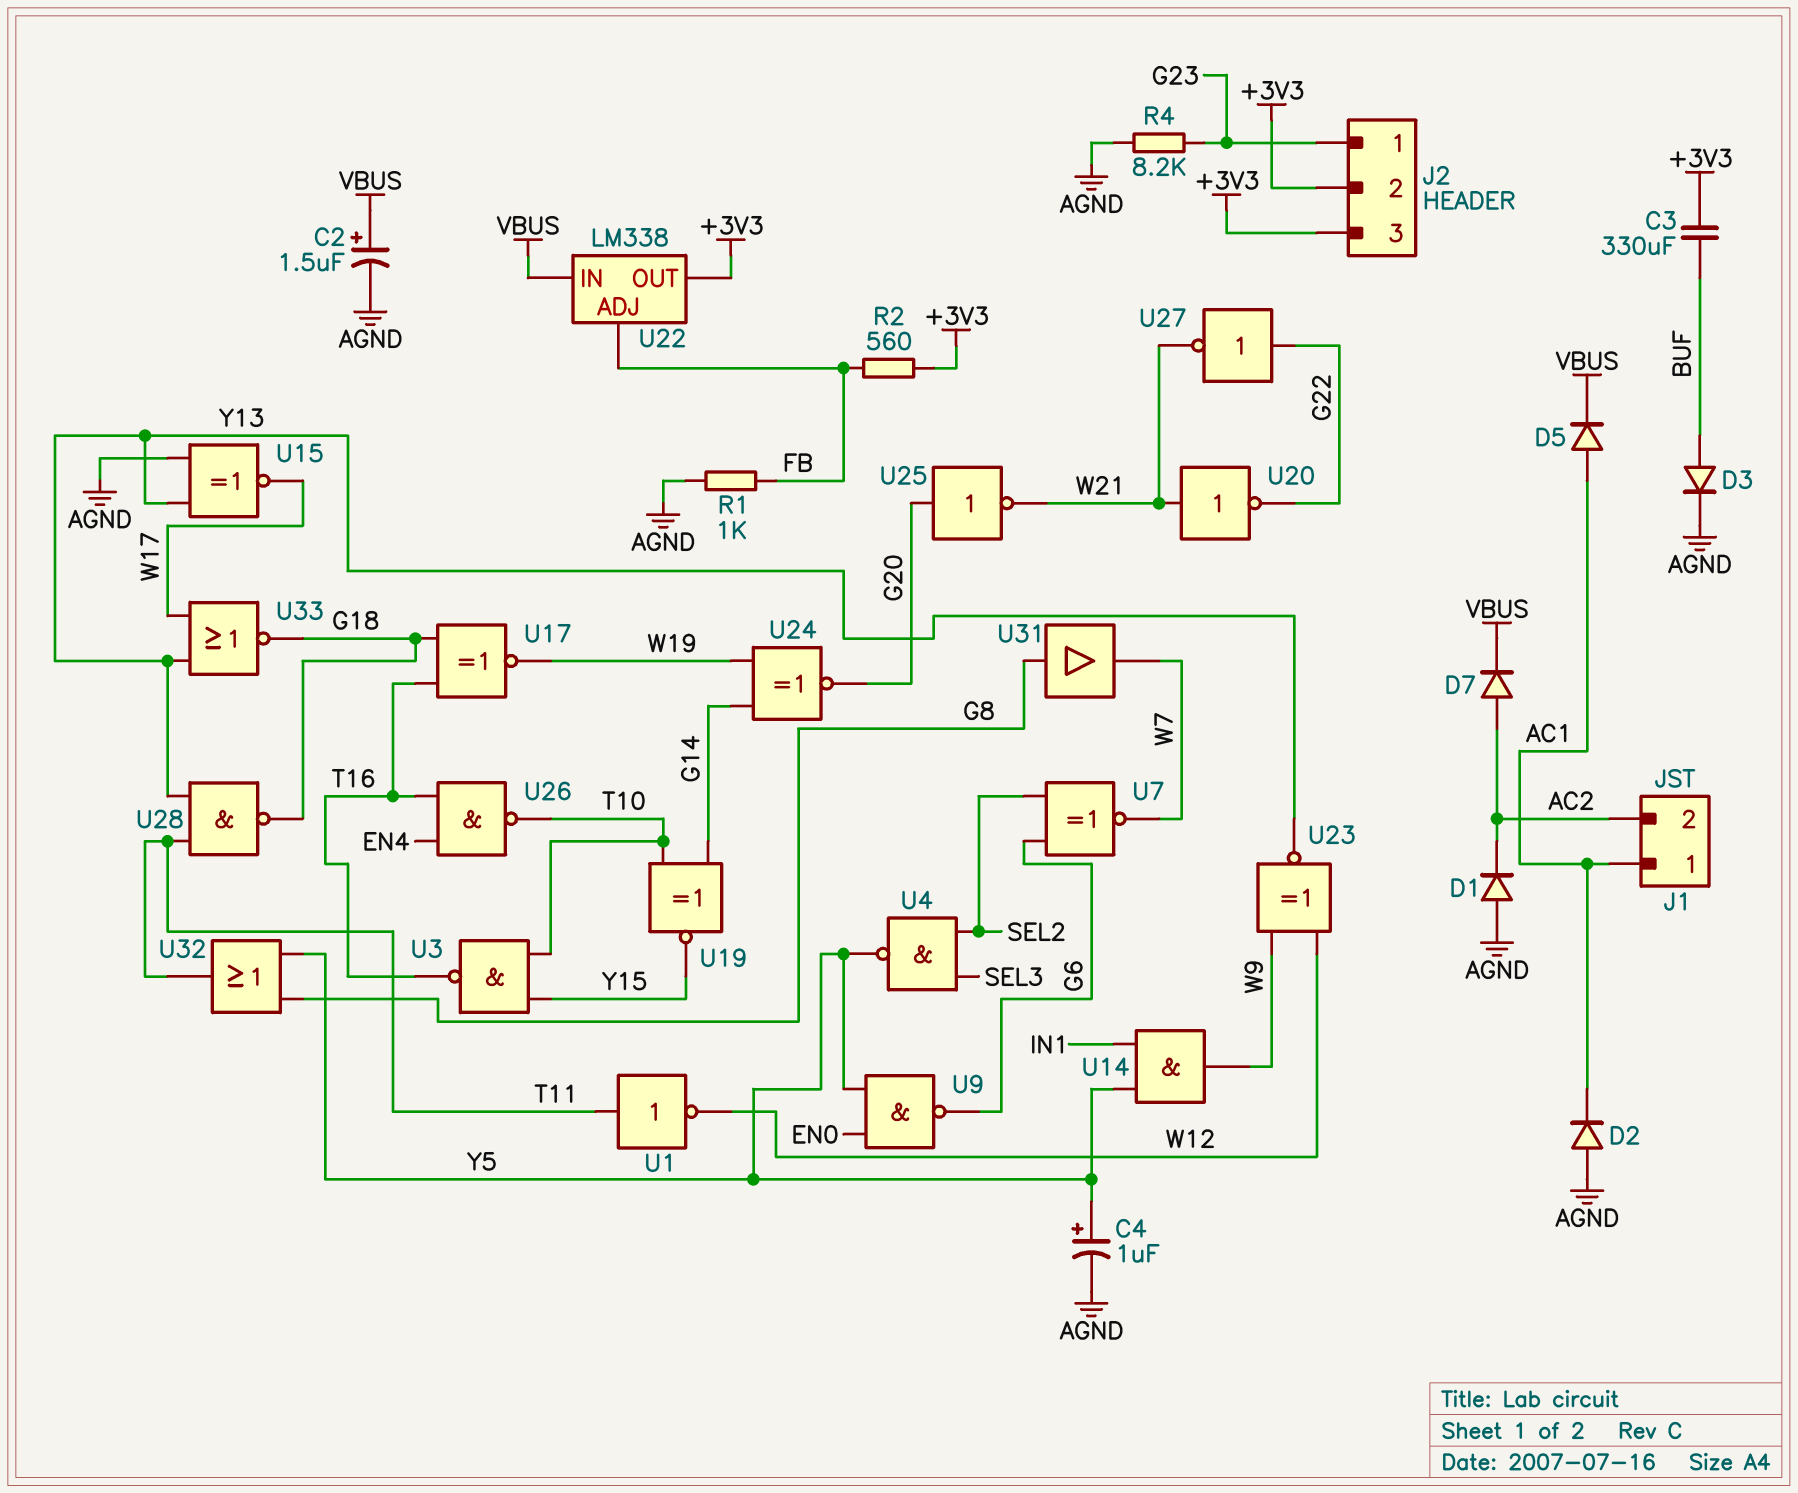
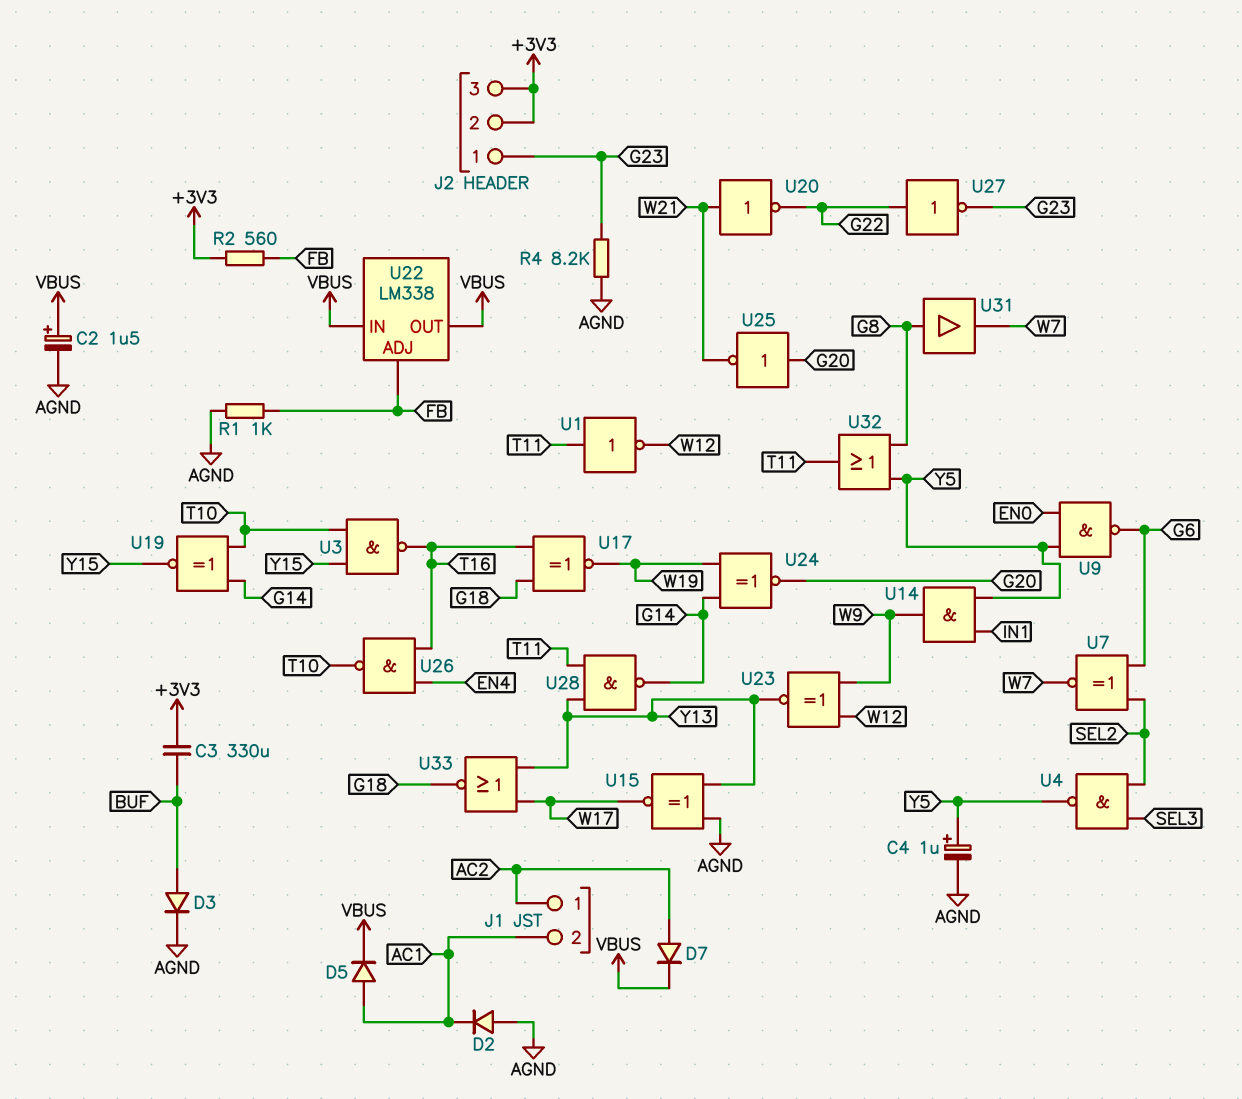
D1: diode (A AGND, K AC2) -> none
J1 pin 1: AC1 -> AC2
J1 pin 2: AC2 -> AC1
U22 pin OUT: +3V3 -> VBUS
U27: NOT (in G22, out W21) -> NOT (in G22, out G23)
U28: NAND (in T11, in Y13, out G18) -> NAND (in T11, in Y13, out G14)

